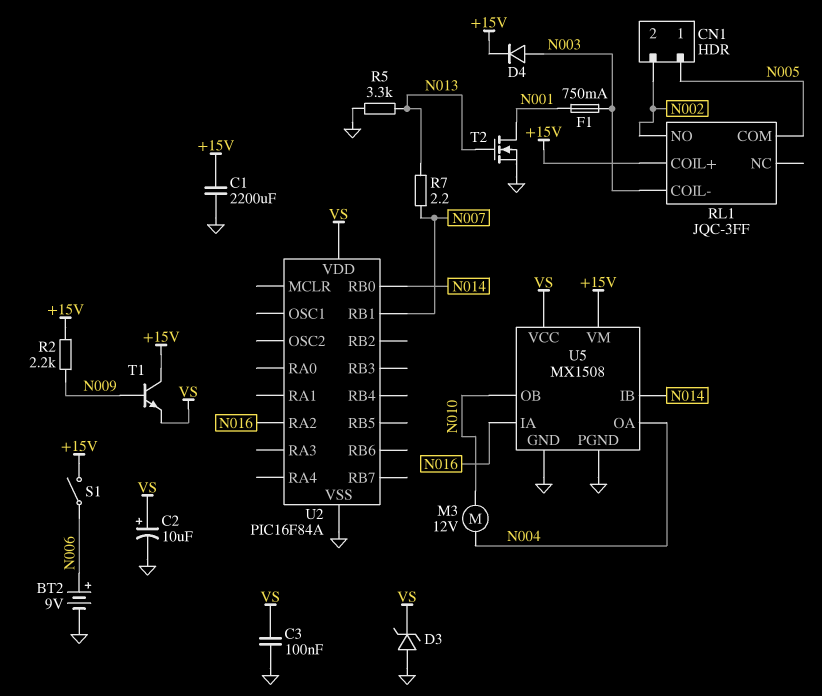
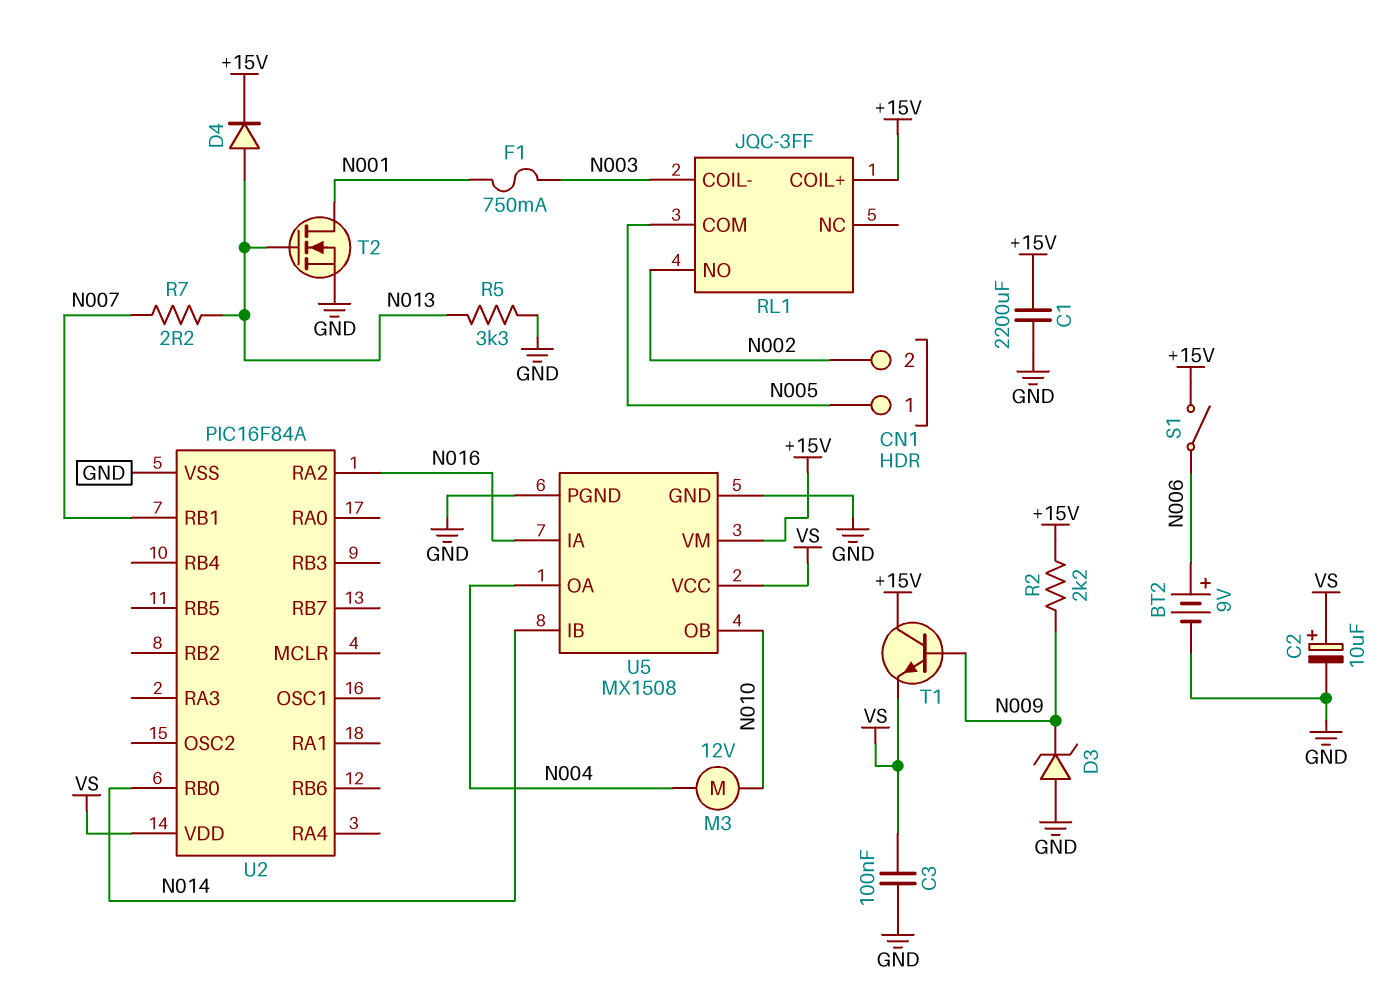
D3: zener (A GND, K VS) -> zener (A GND, K N009)
D4: diode (A N003, K +15V) -> diode (A N013, K +15V)

